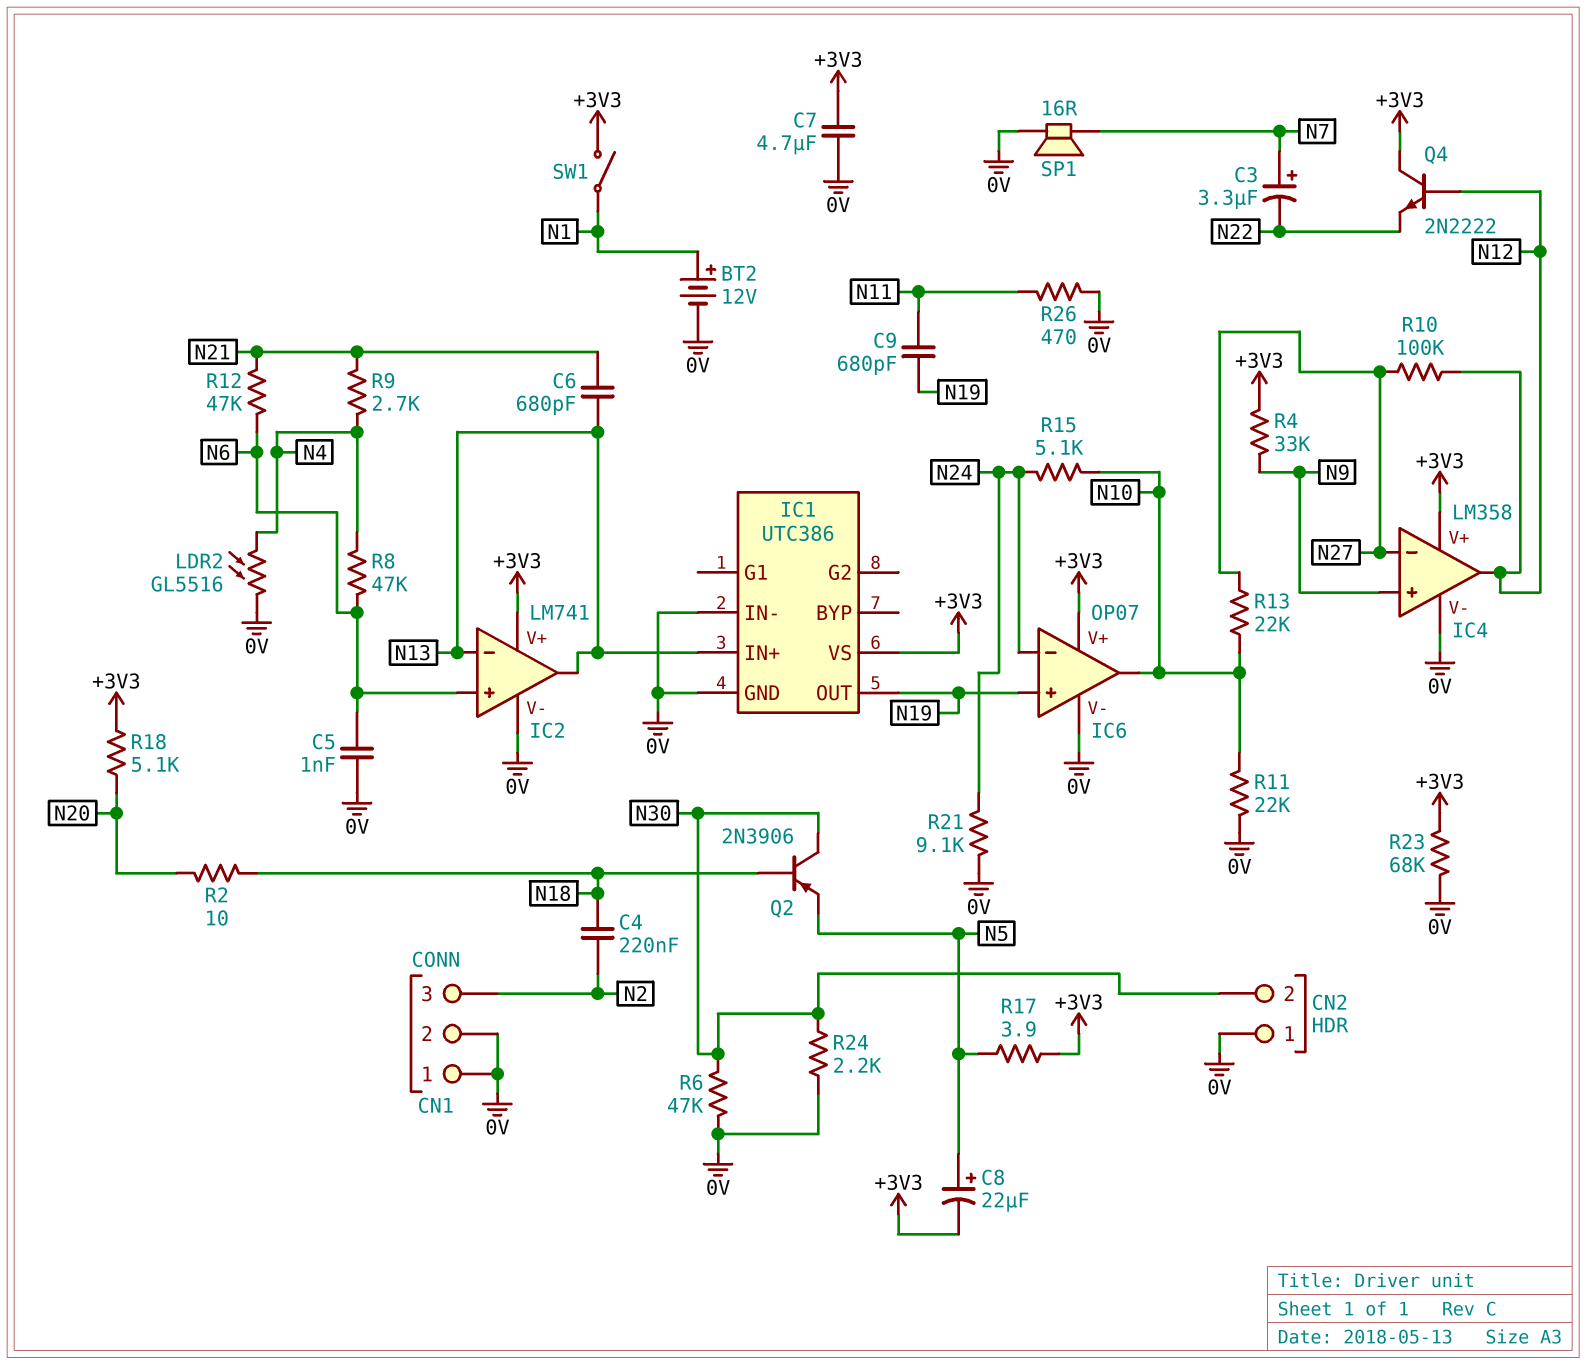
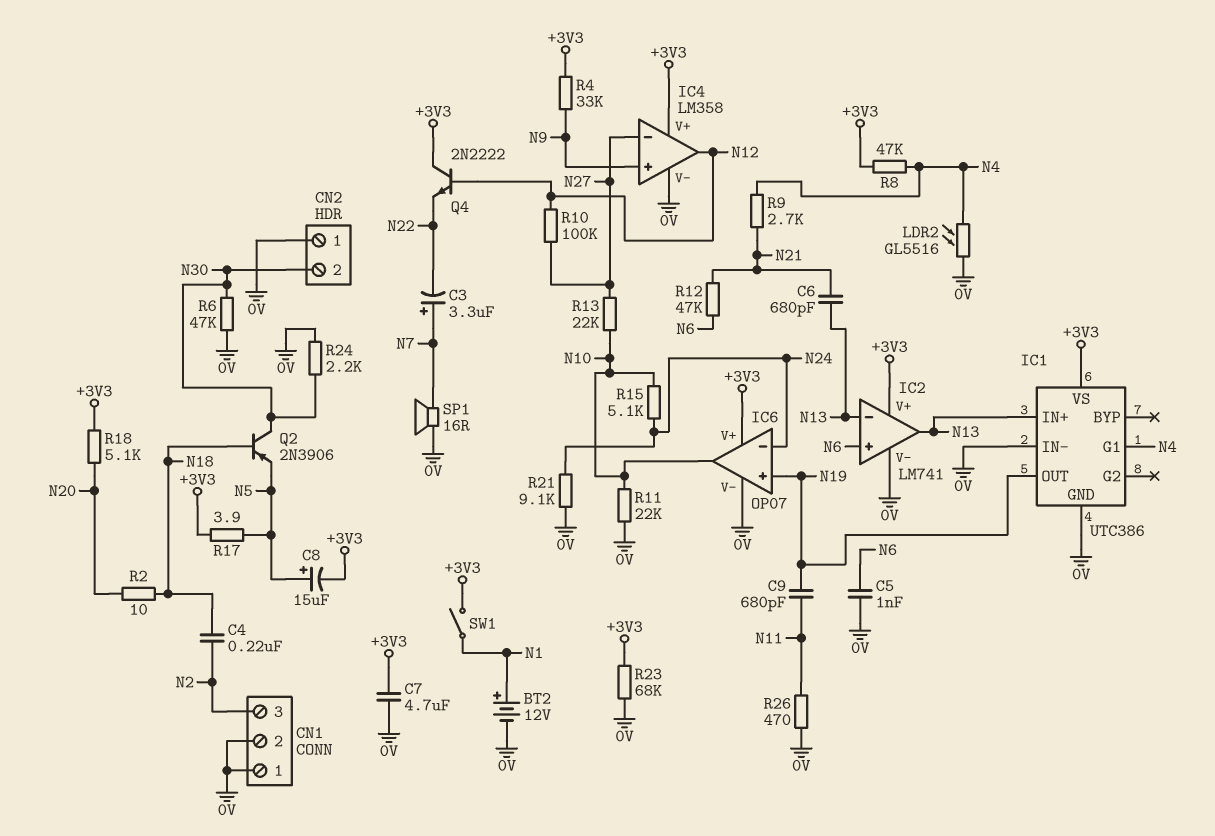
C8: 22uF (plus N5, minus +3V3) -> 15uF (plus N5, minus +3V3)
IC1 pin G1: none -> N4
R8: 47k (N4, N6) -> 47k (+3V3, N4)

